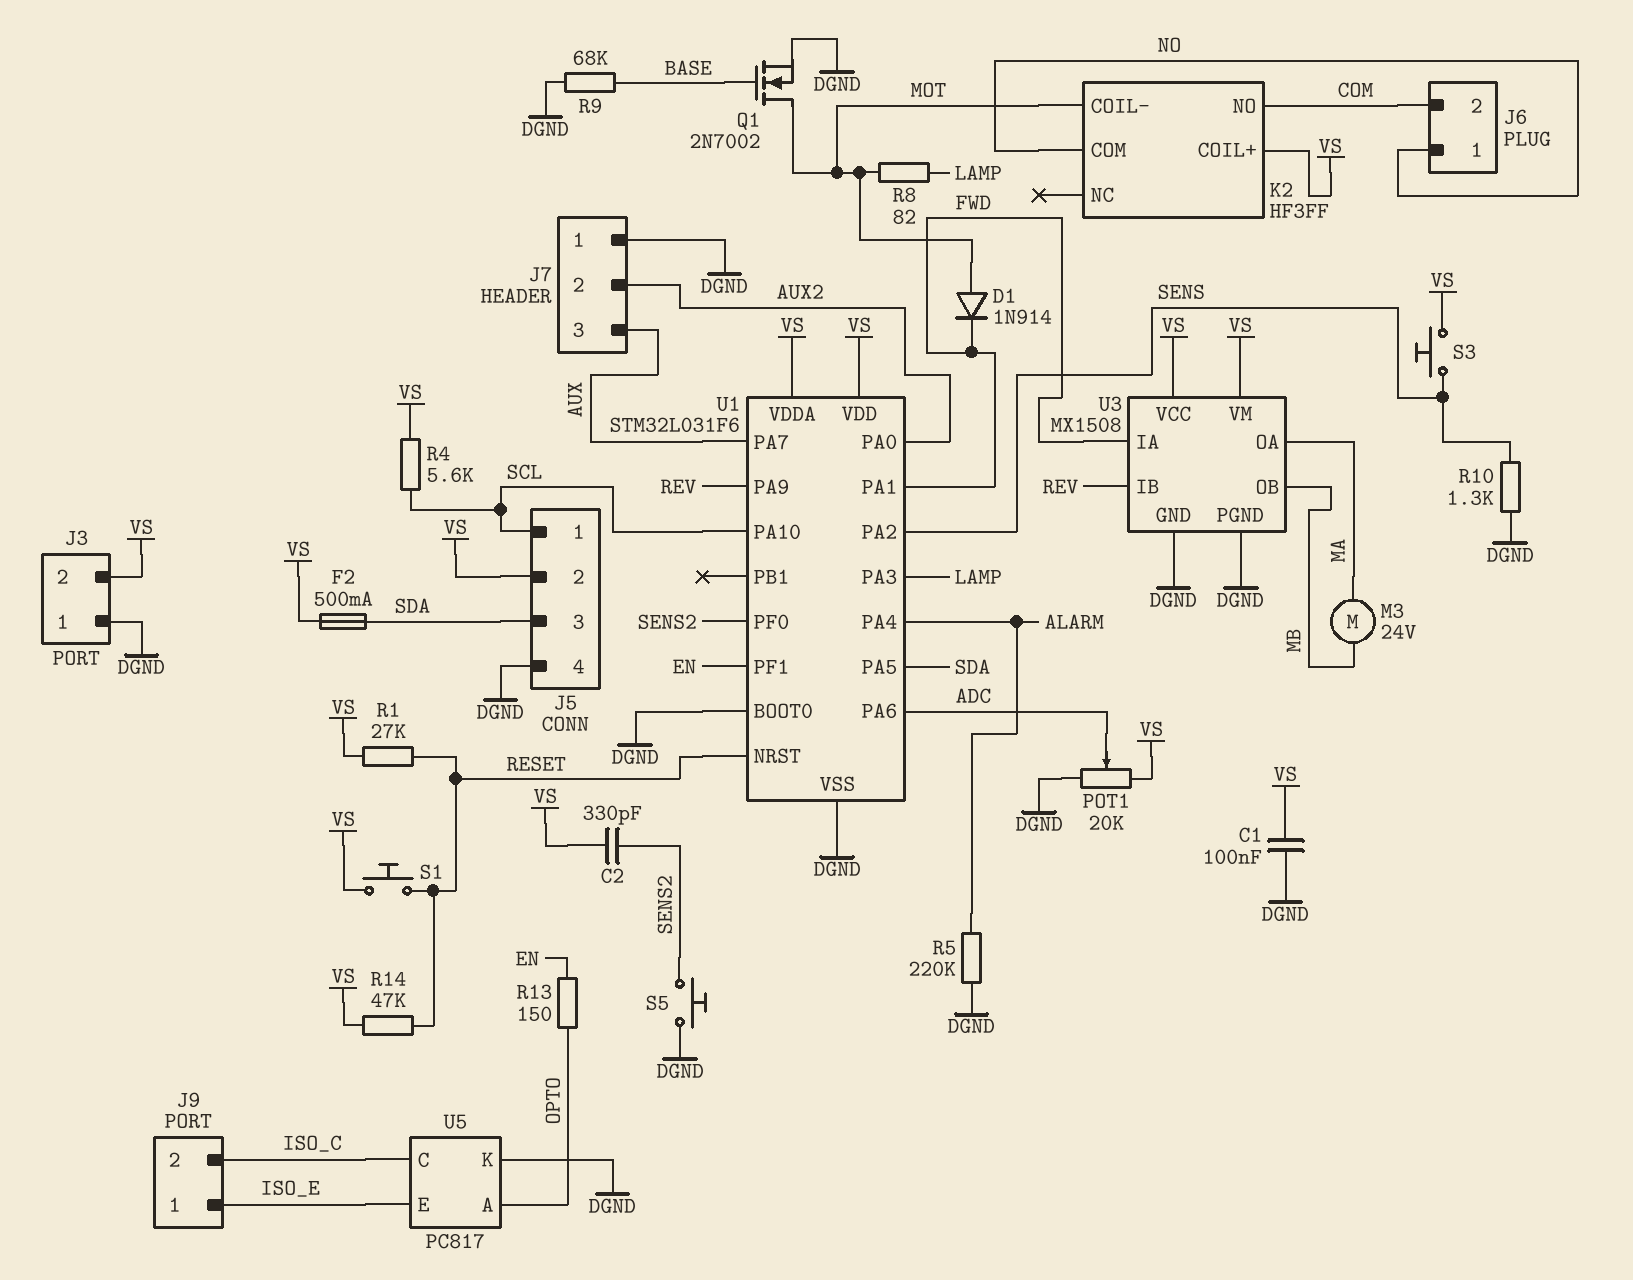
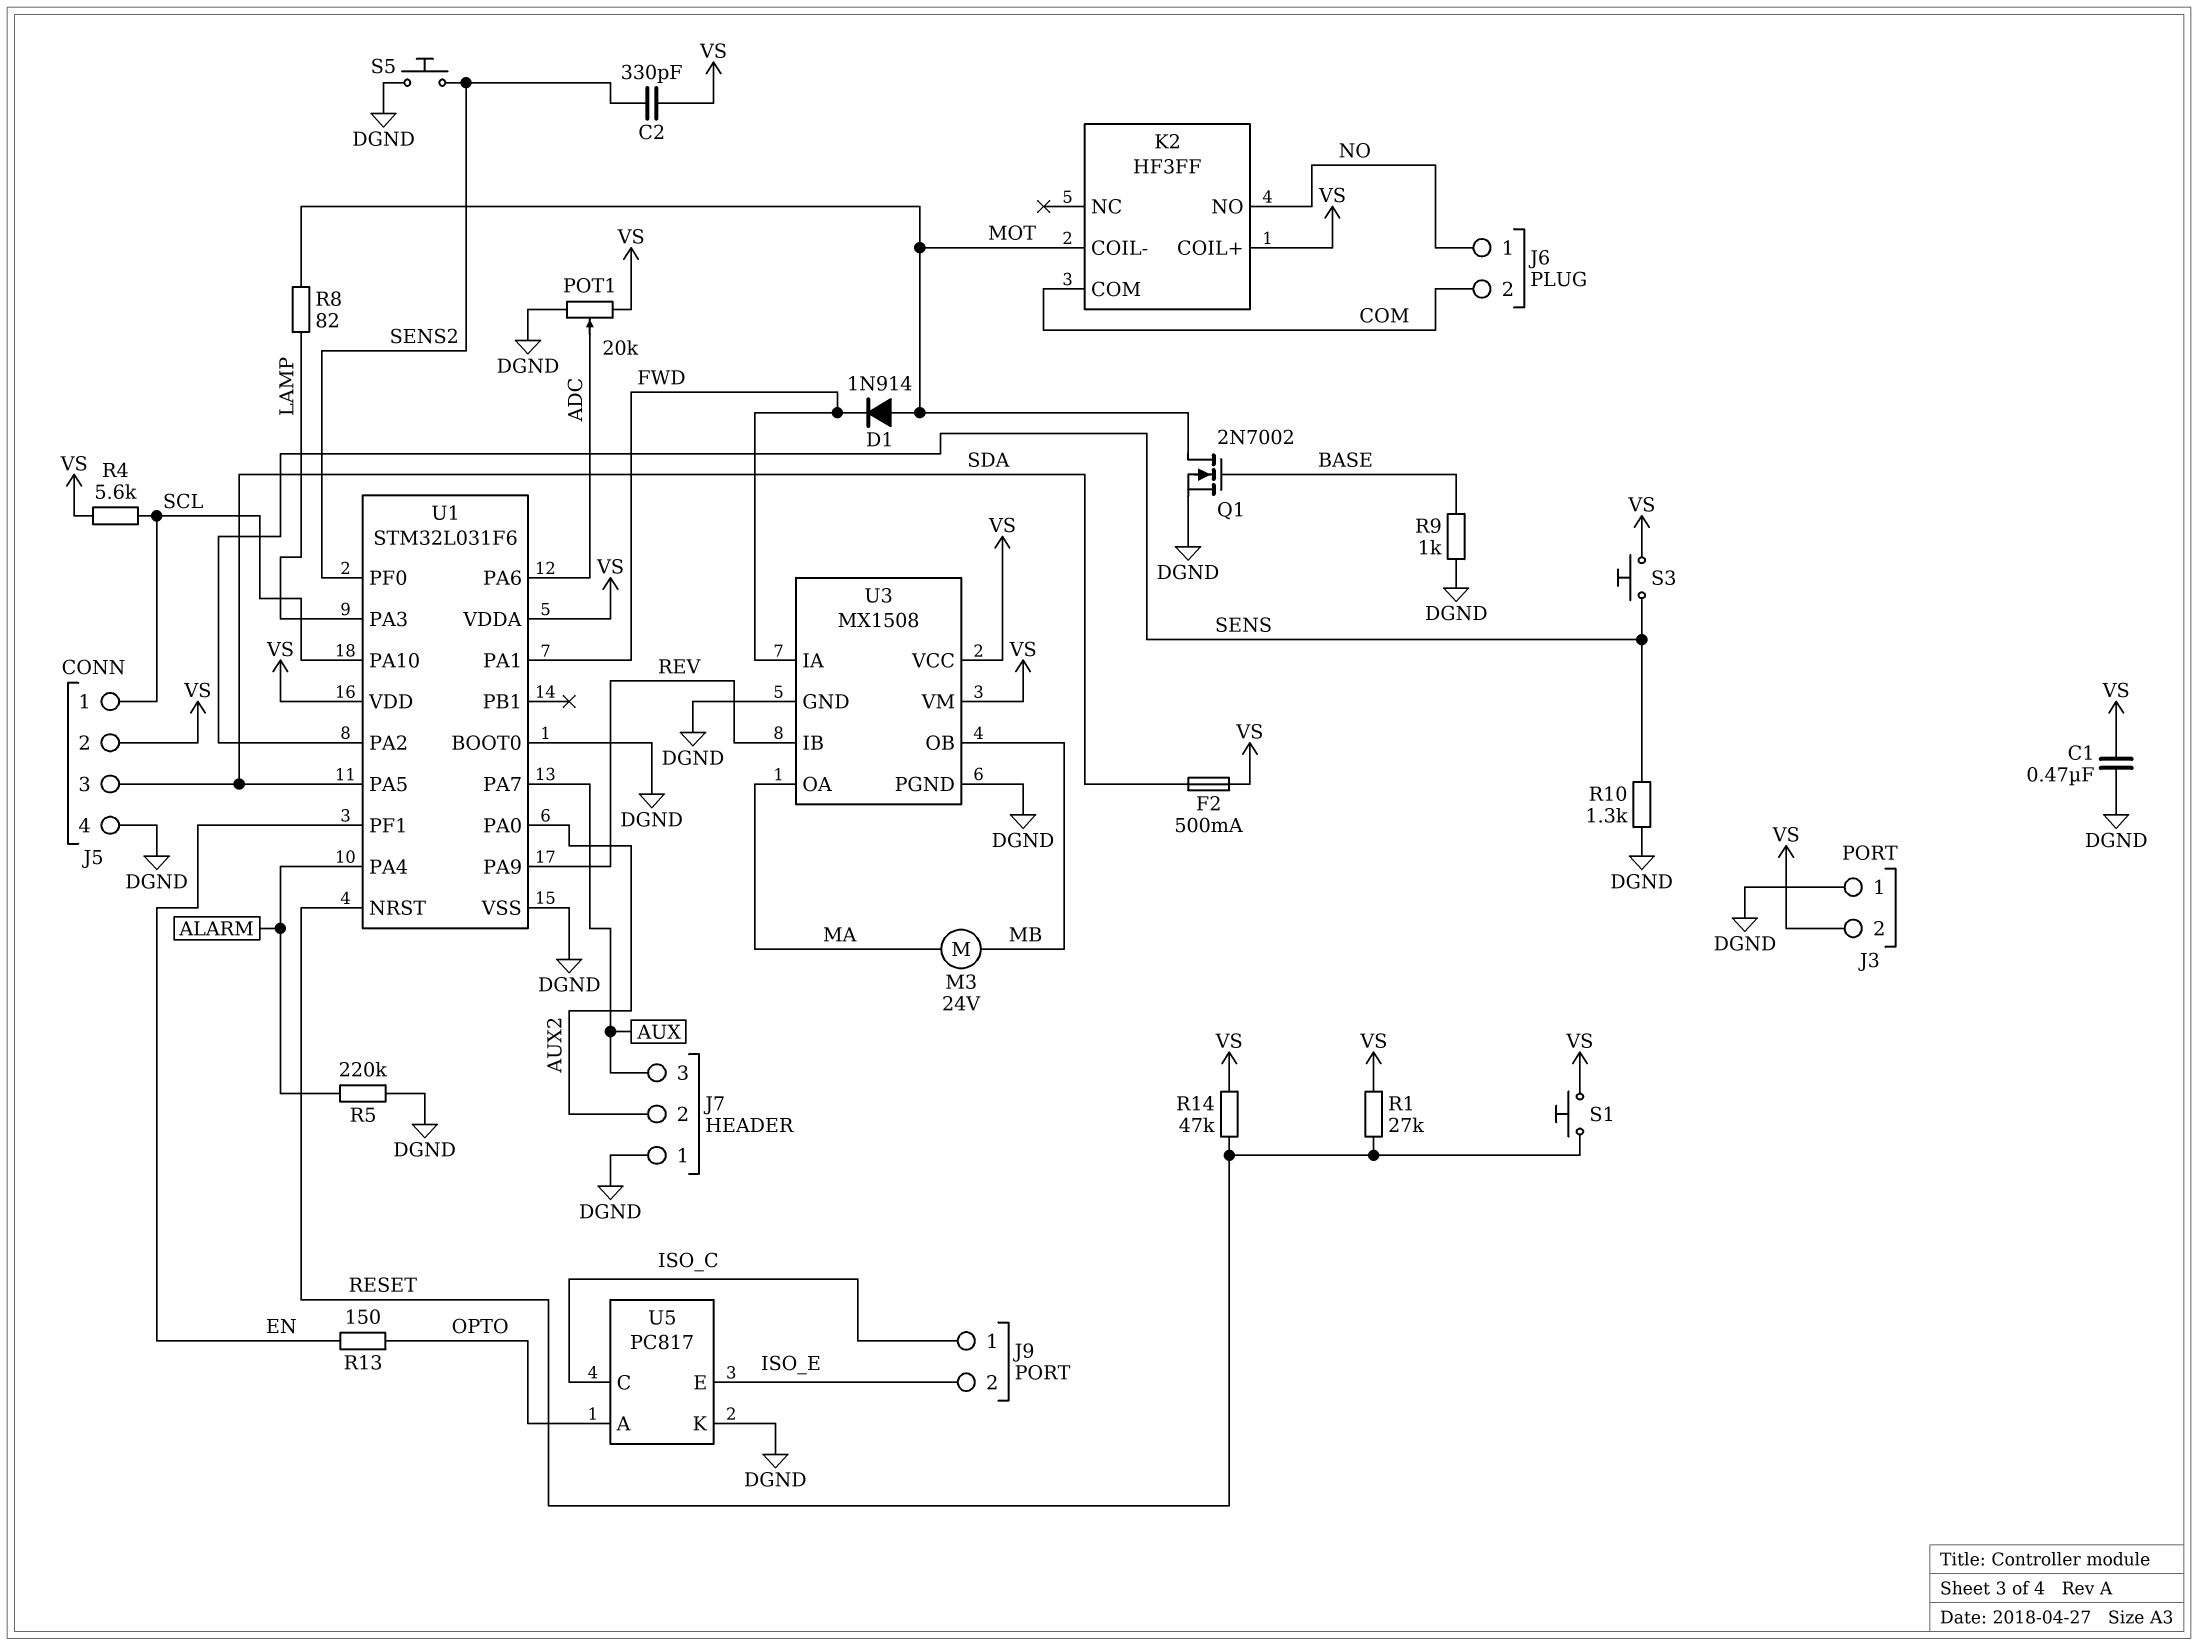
C1: 100nF (DGND, VS) -> 470nF (DGND, VS)
J9 pin 1: ISO_E -> ISO_C
J9 pin 2: ISO_C -> ISO_E
K2 pin COM: NO -> COM
K2 pin NO: COM -> NO
R9: 68k (BASE, DGND) -> 1k (BASE, DGND)

